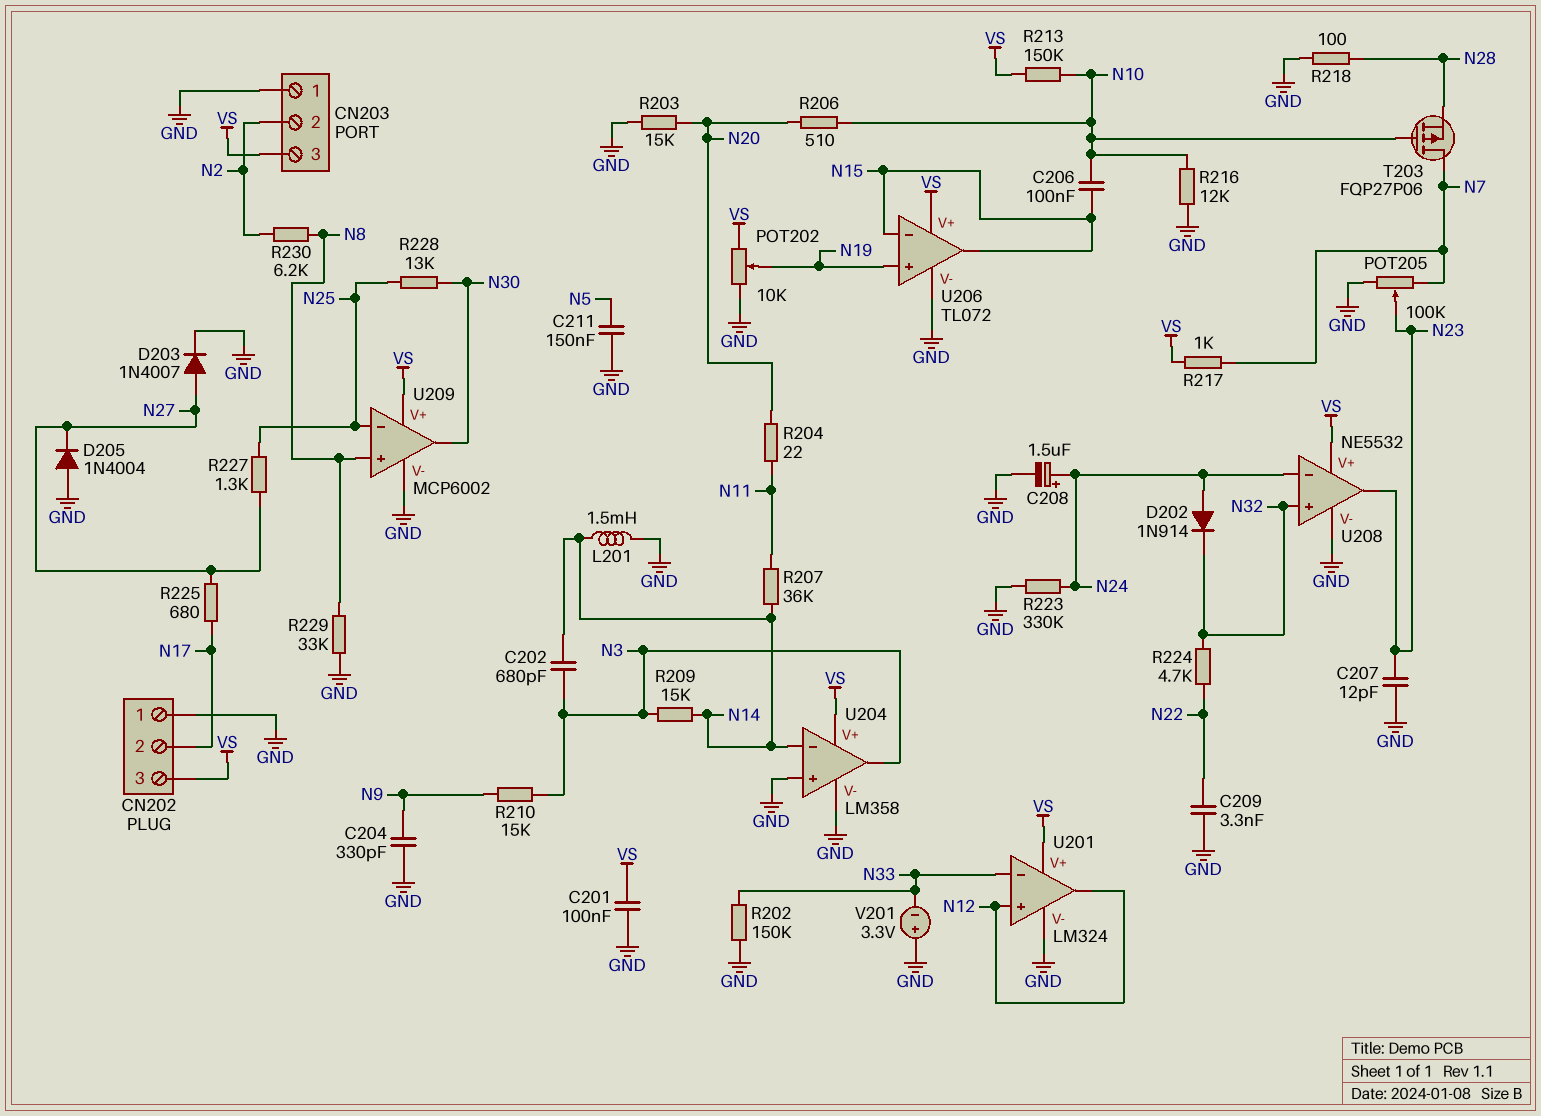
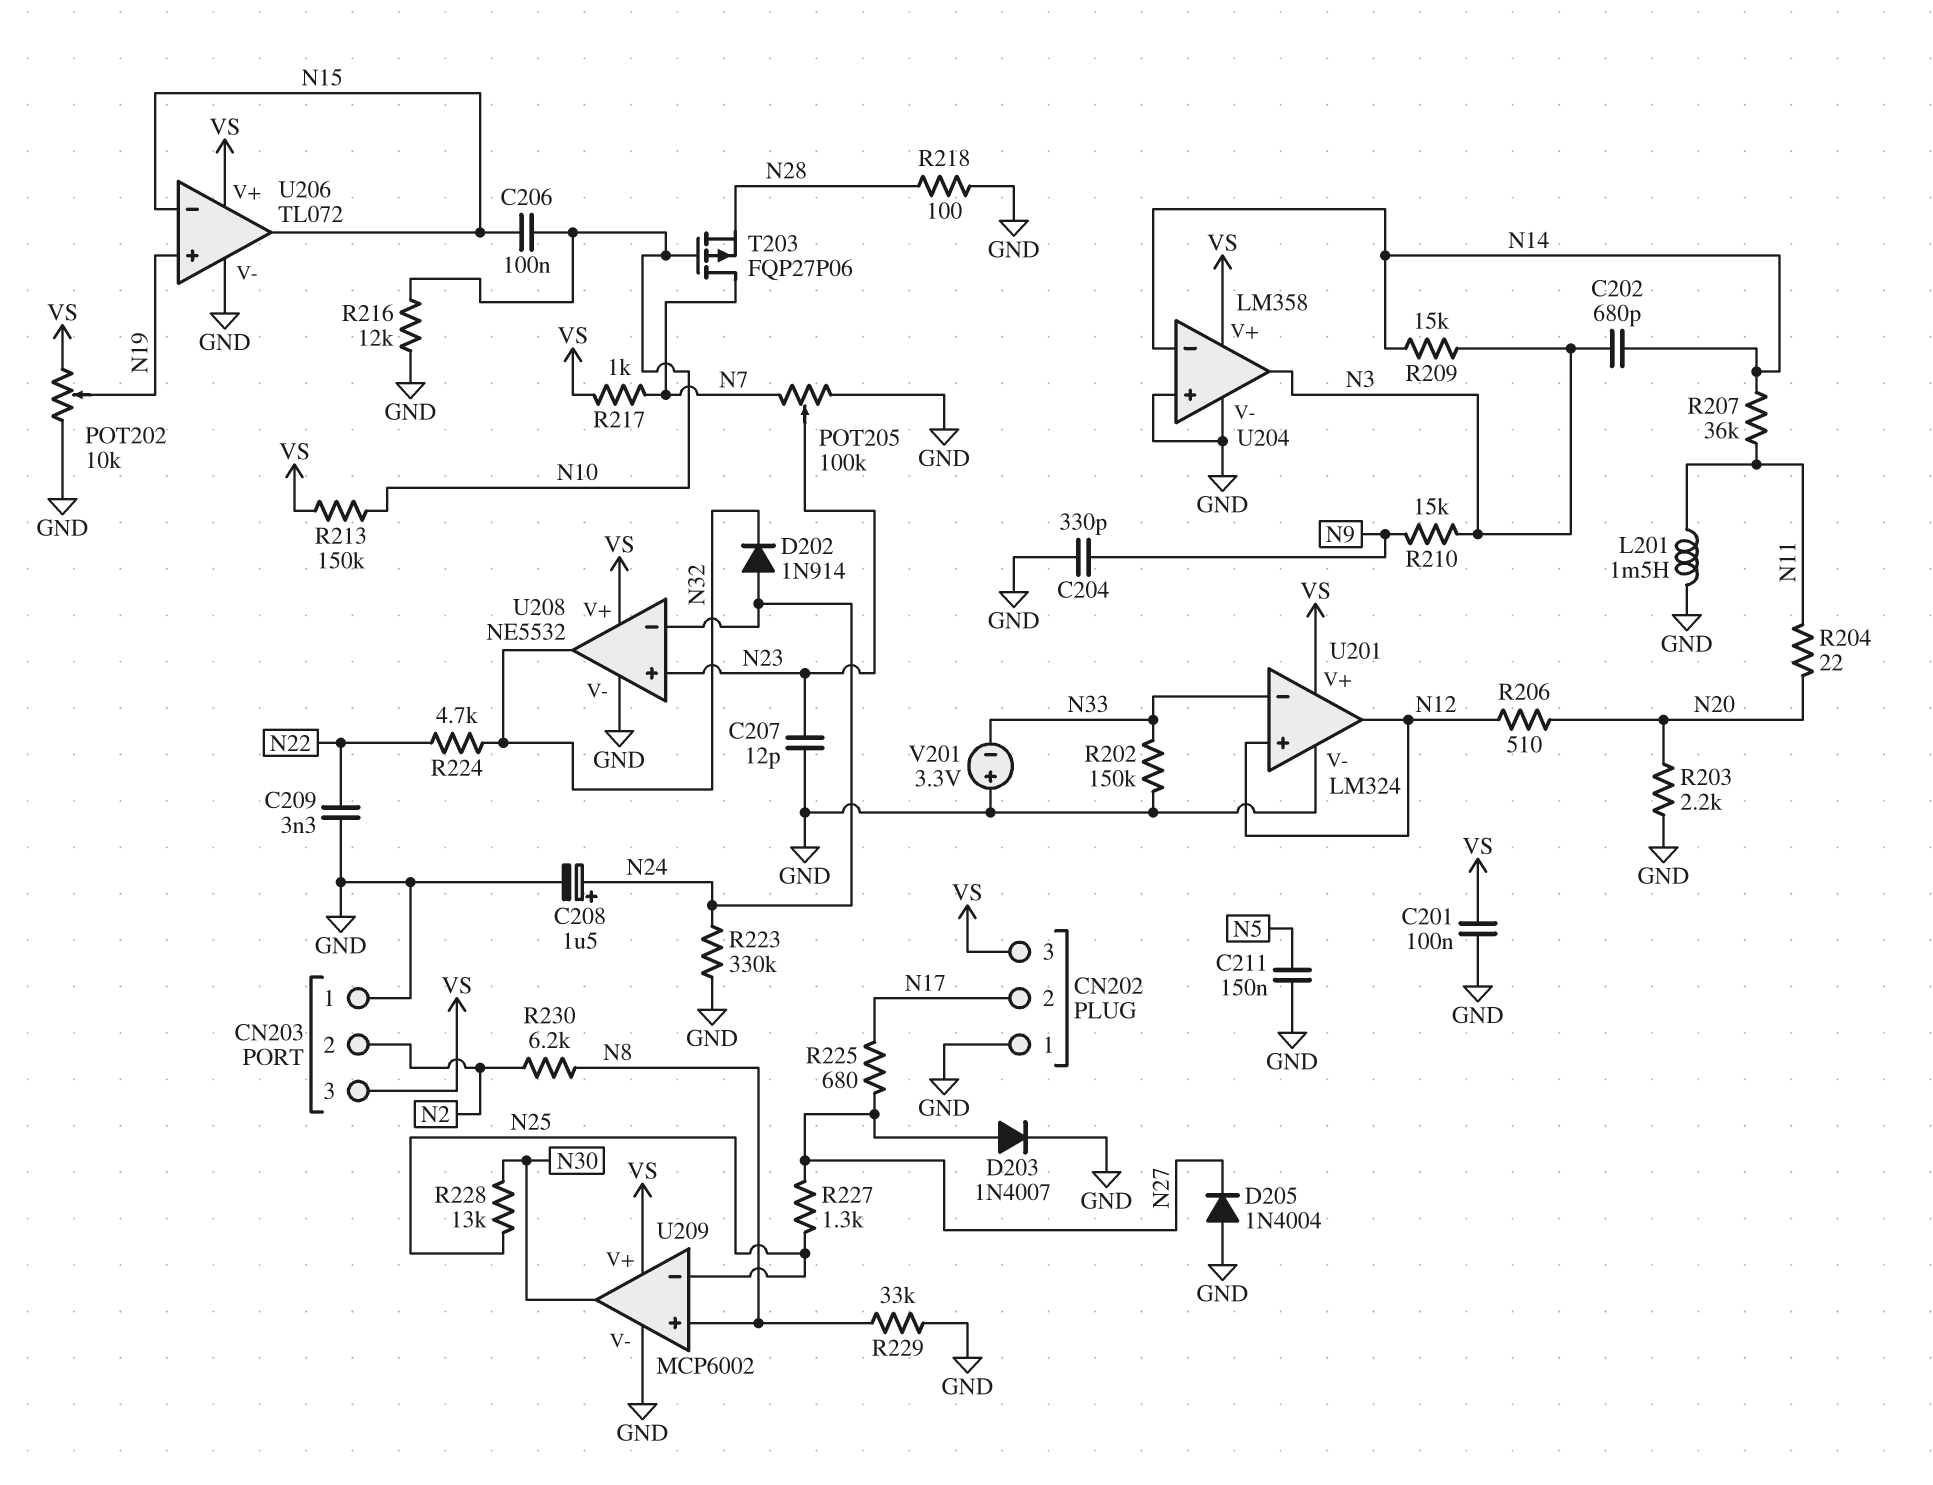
L201: 1.5mH (GND, N14) -> 1.5mH (GND, N11)
R203: 15k (GND, N20) -> 2.2k (GND, N20)
R206: 510 (N10, N20) -> 510 (N12, N20)
U208 pin in+: N32 -> N23
U208 pin out: N23 -> N32

